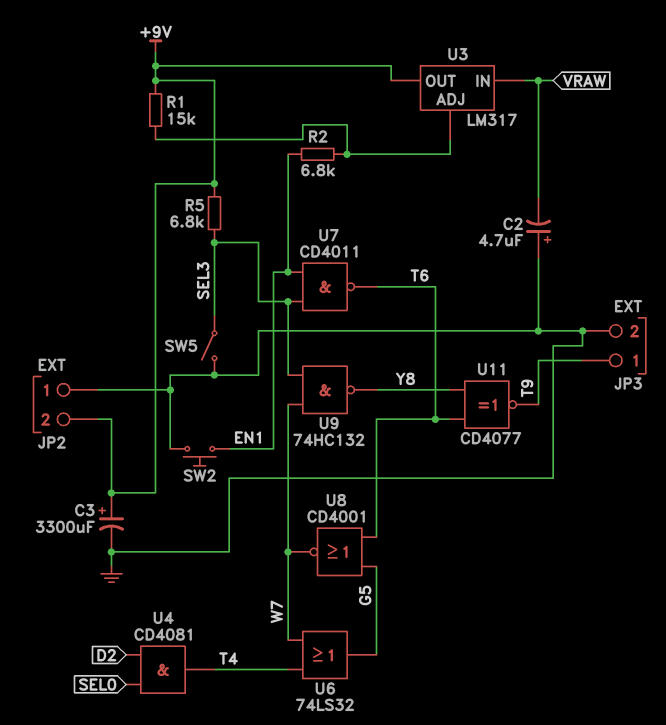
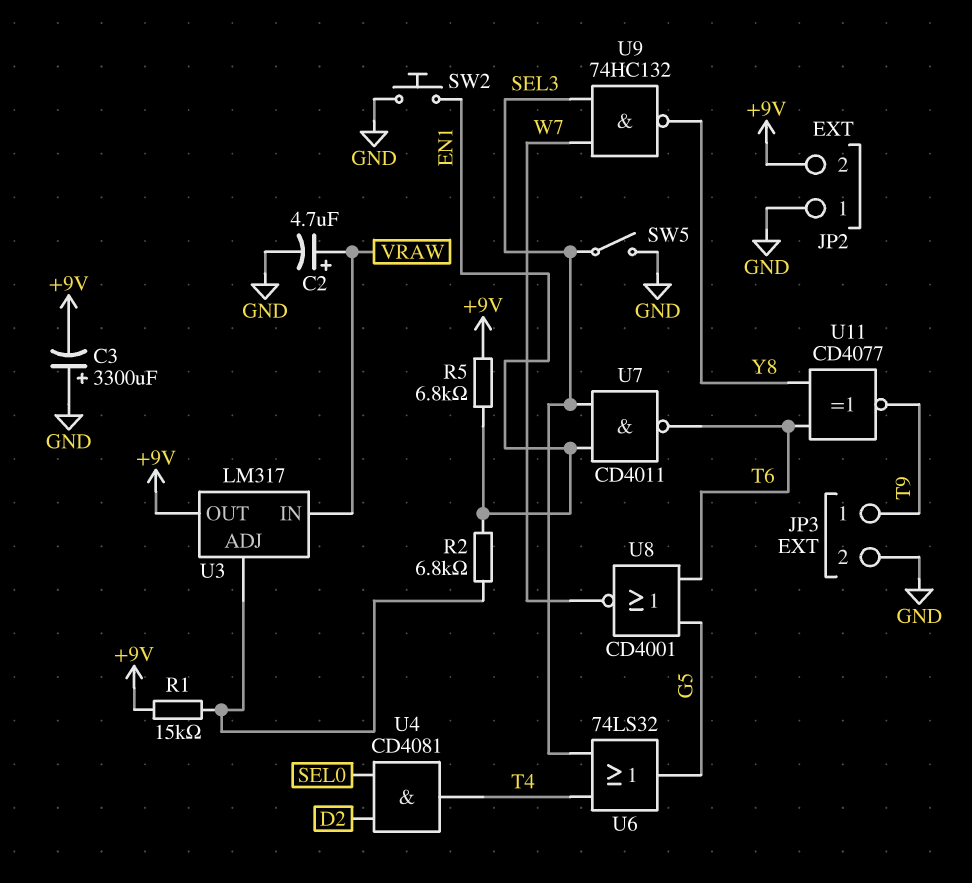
C2: 4.7uF (plus GND, minus VRAW) -> 4.7uF (plus VRAW, minus GND)
C3: 3300uF (plus +9V, minus GND) -> 3300uF (plus GND, minus +9V)
R5: 6.8k (+9V, SEL3) -> 6.8k (+9V, EN1)
U6: OR 74LS32 (in T4, in W7, out G5) -> OR 74LS32 (in SEL3, in T4, out G5)

